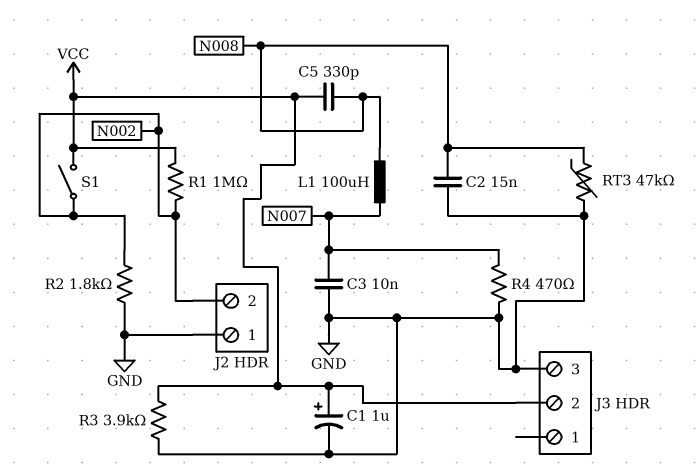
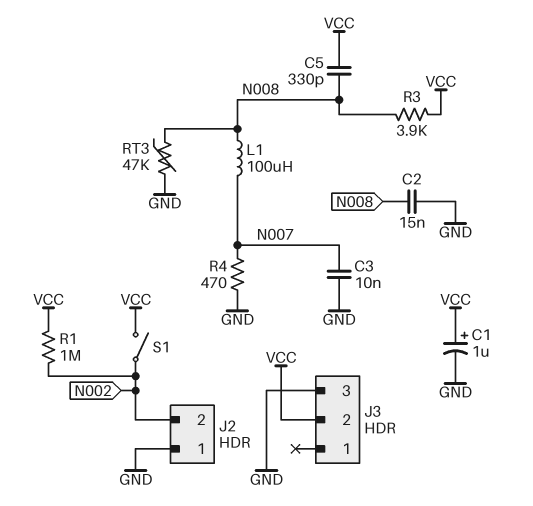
R2: 1.8k (GND, N002) -> none
R3: 3.9k (GND, VCC) -> 3.9k (N008, VCC)

